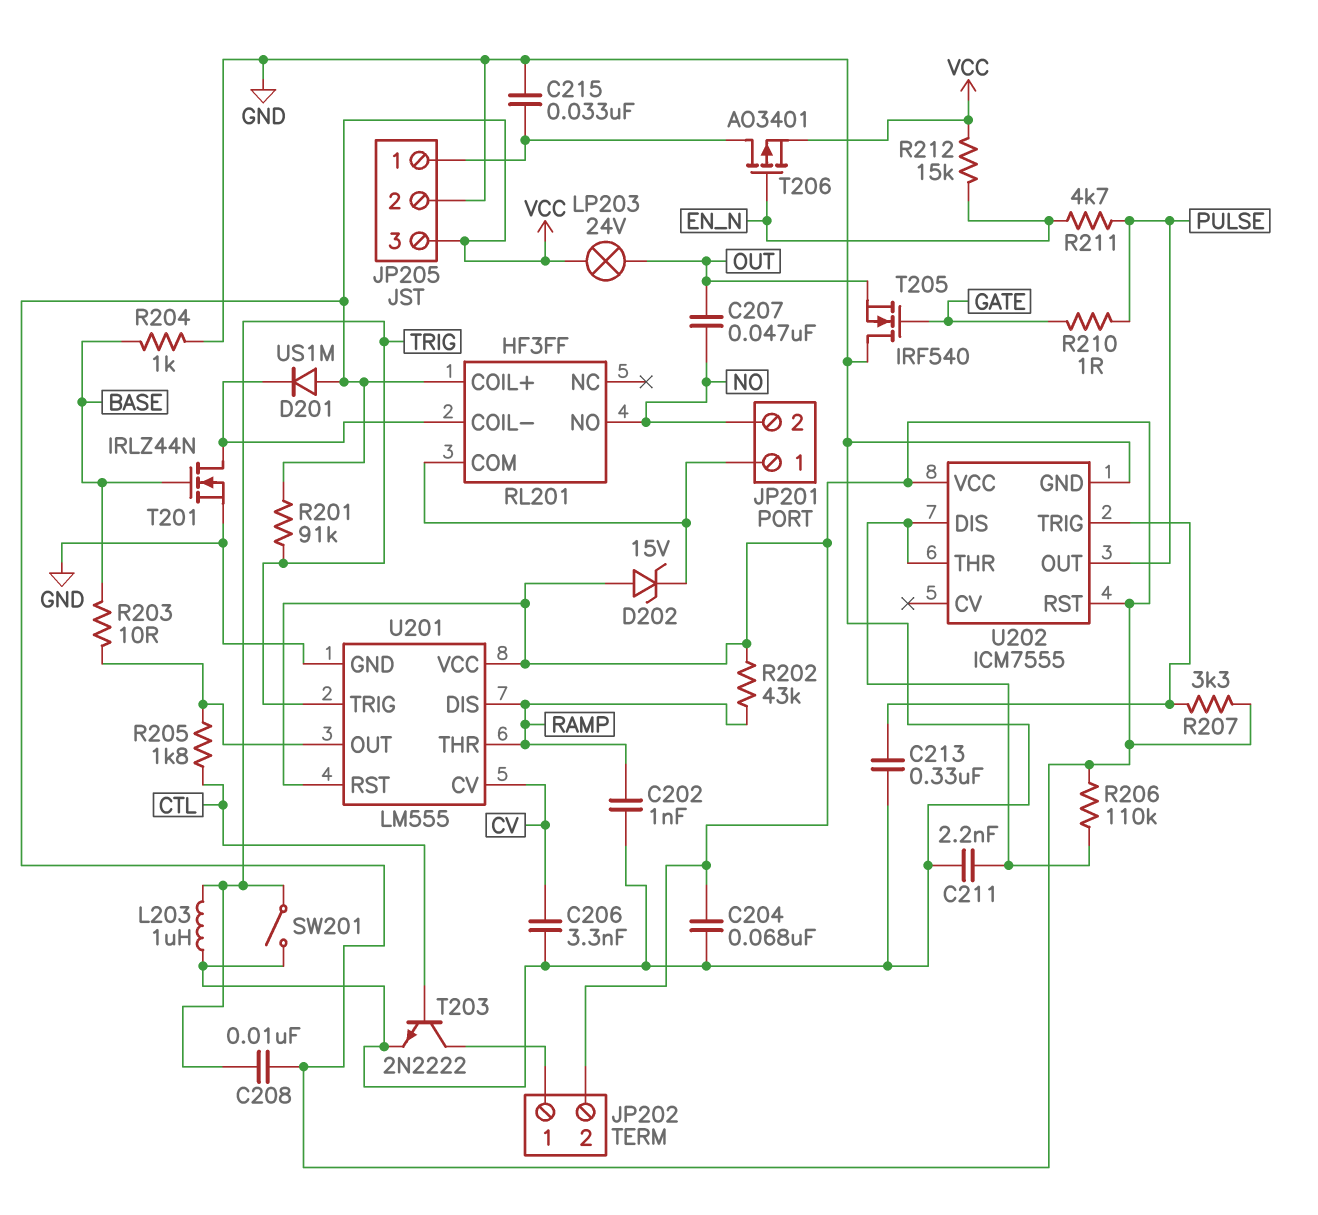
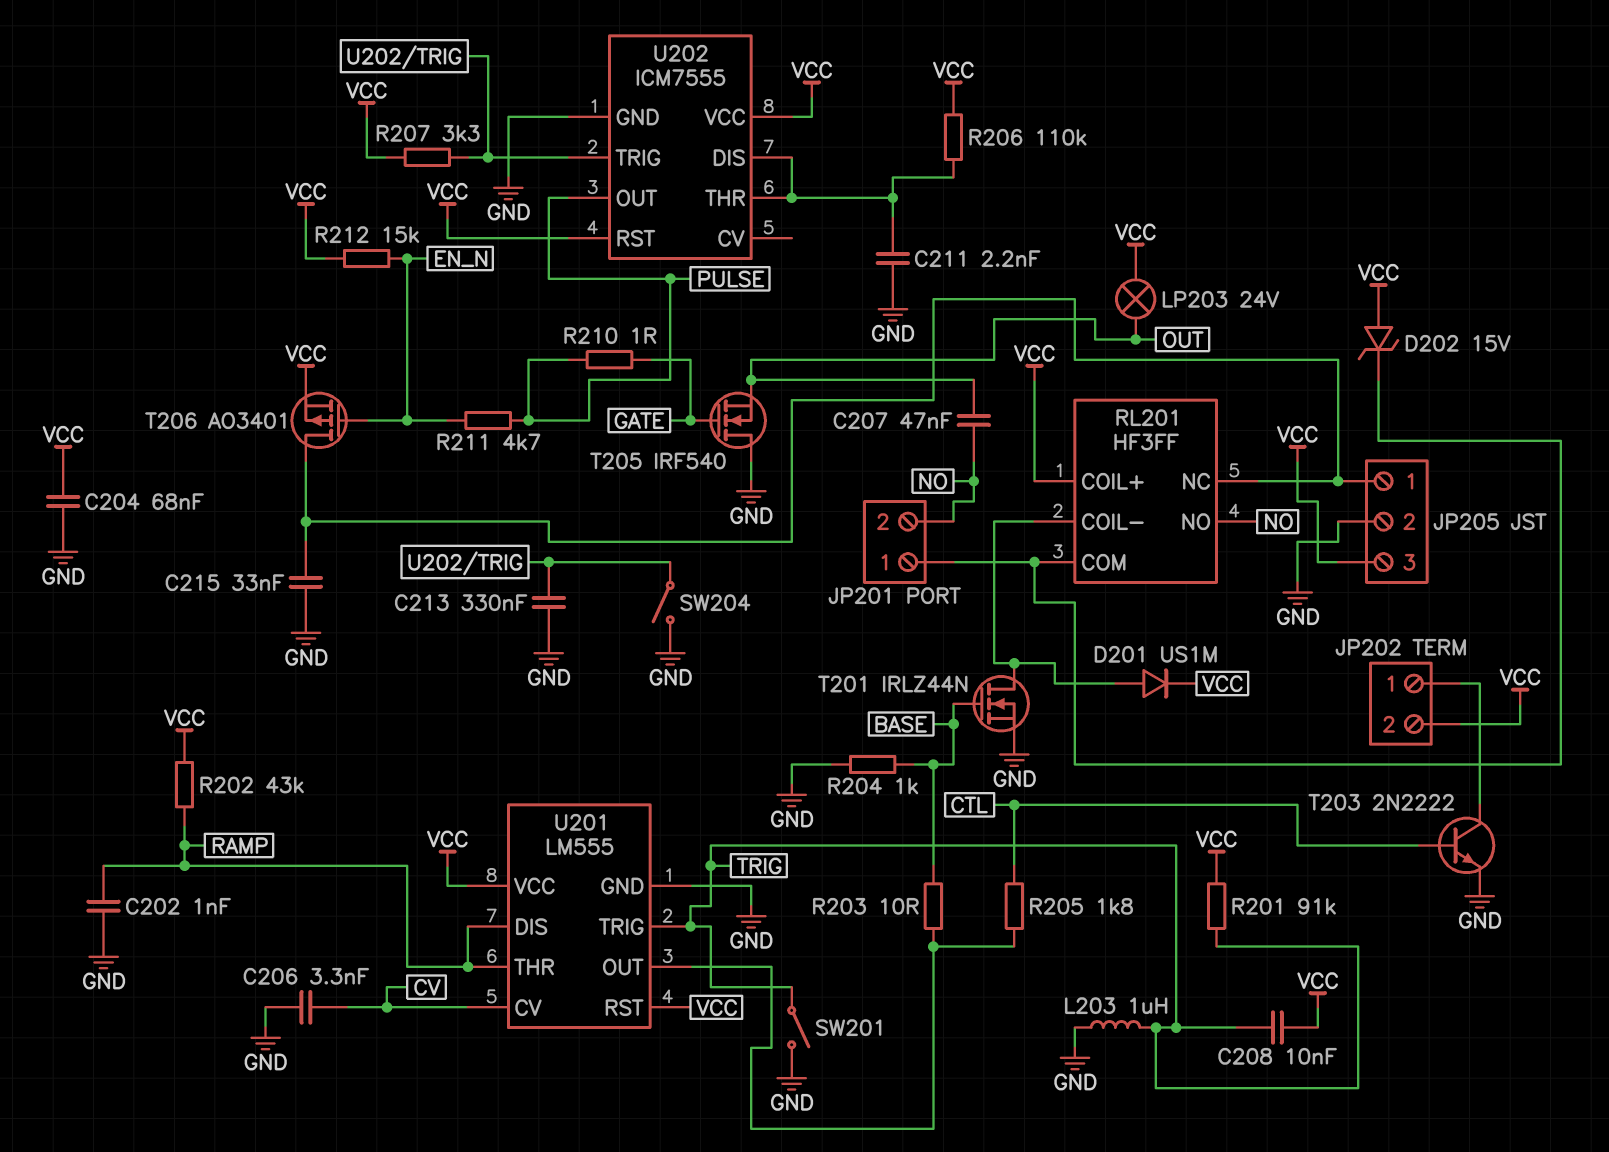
D201: diode US1M (A VCC, K RL201/COIL-) -> diode US1M (A RL201/COIL-, K VCC)
RL201 pin NC: none -> JP205/1
SW204: none -> switch (GND, U202/TRIG)

